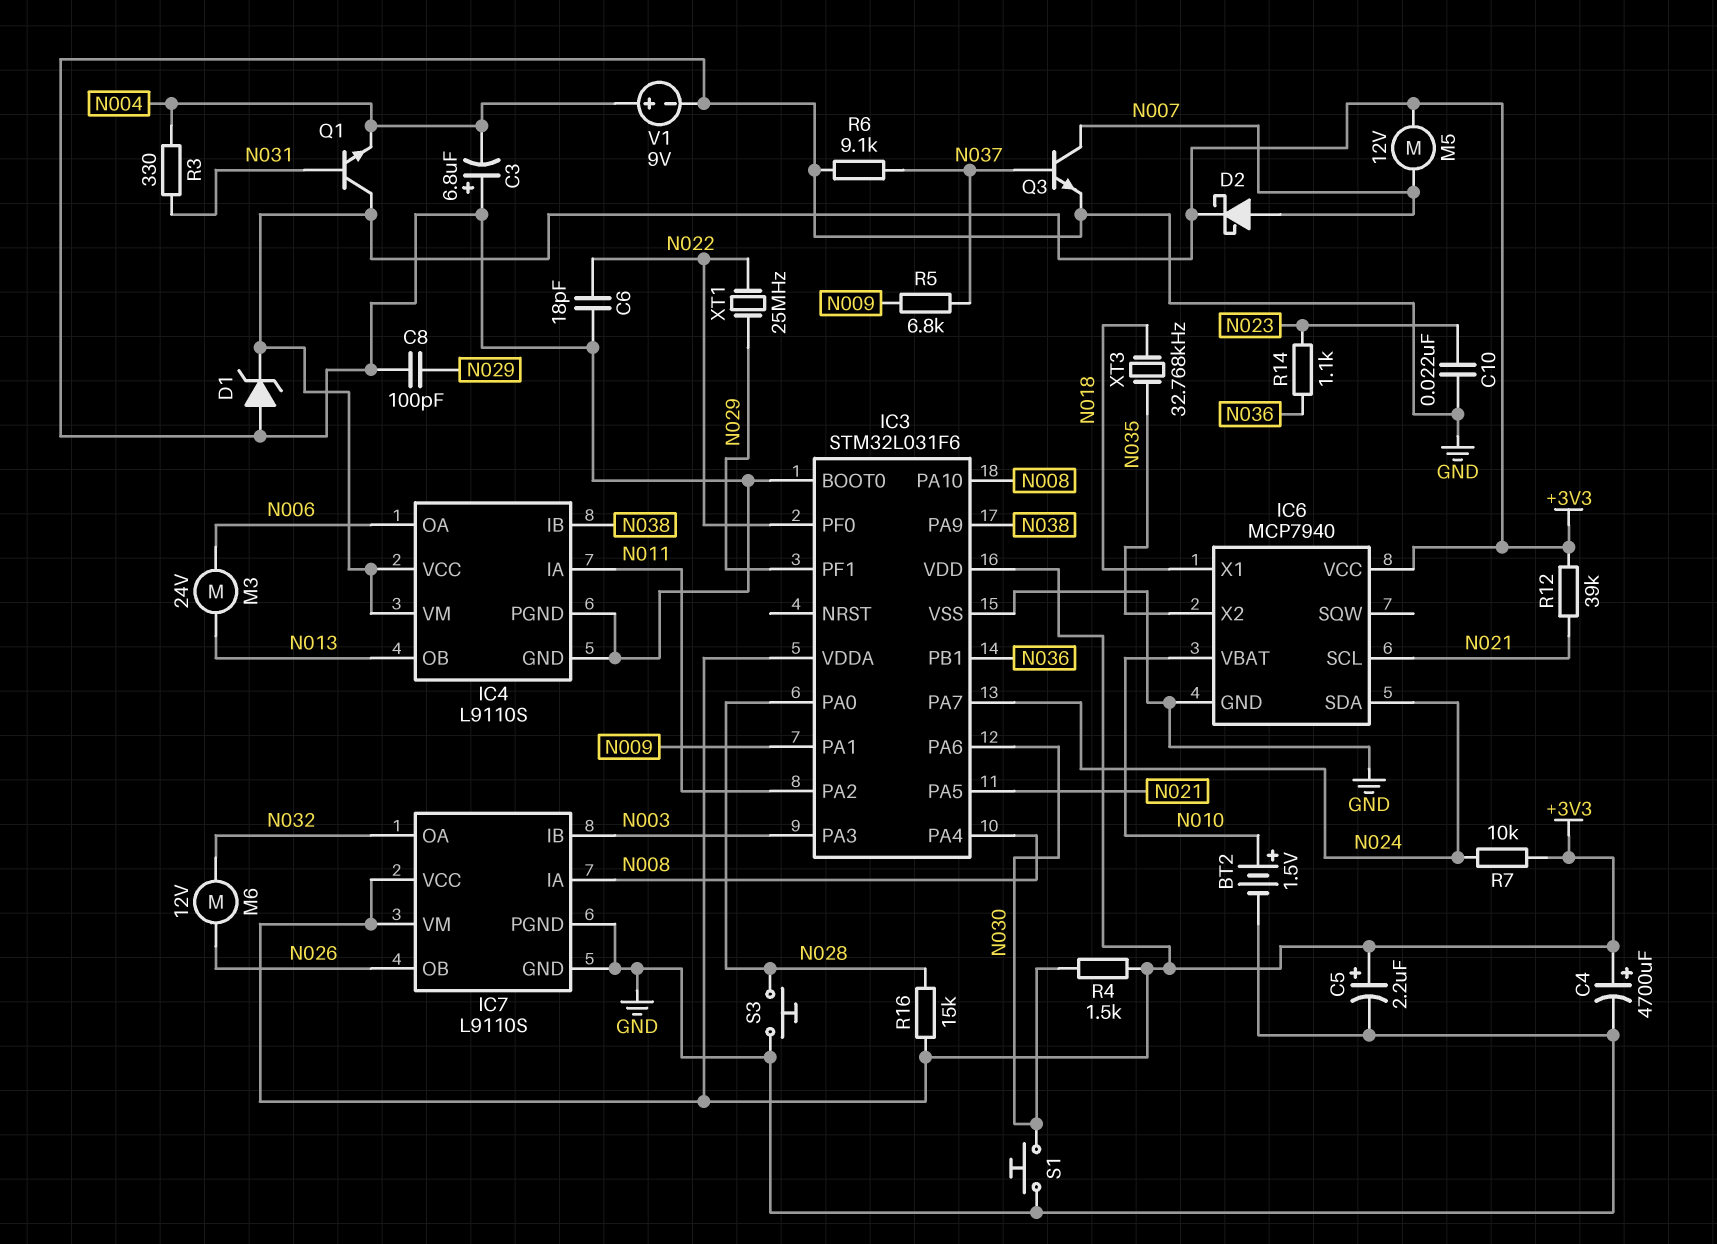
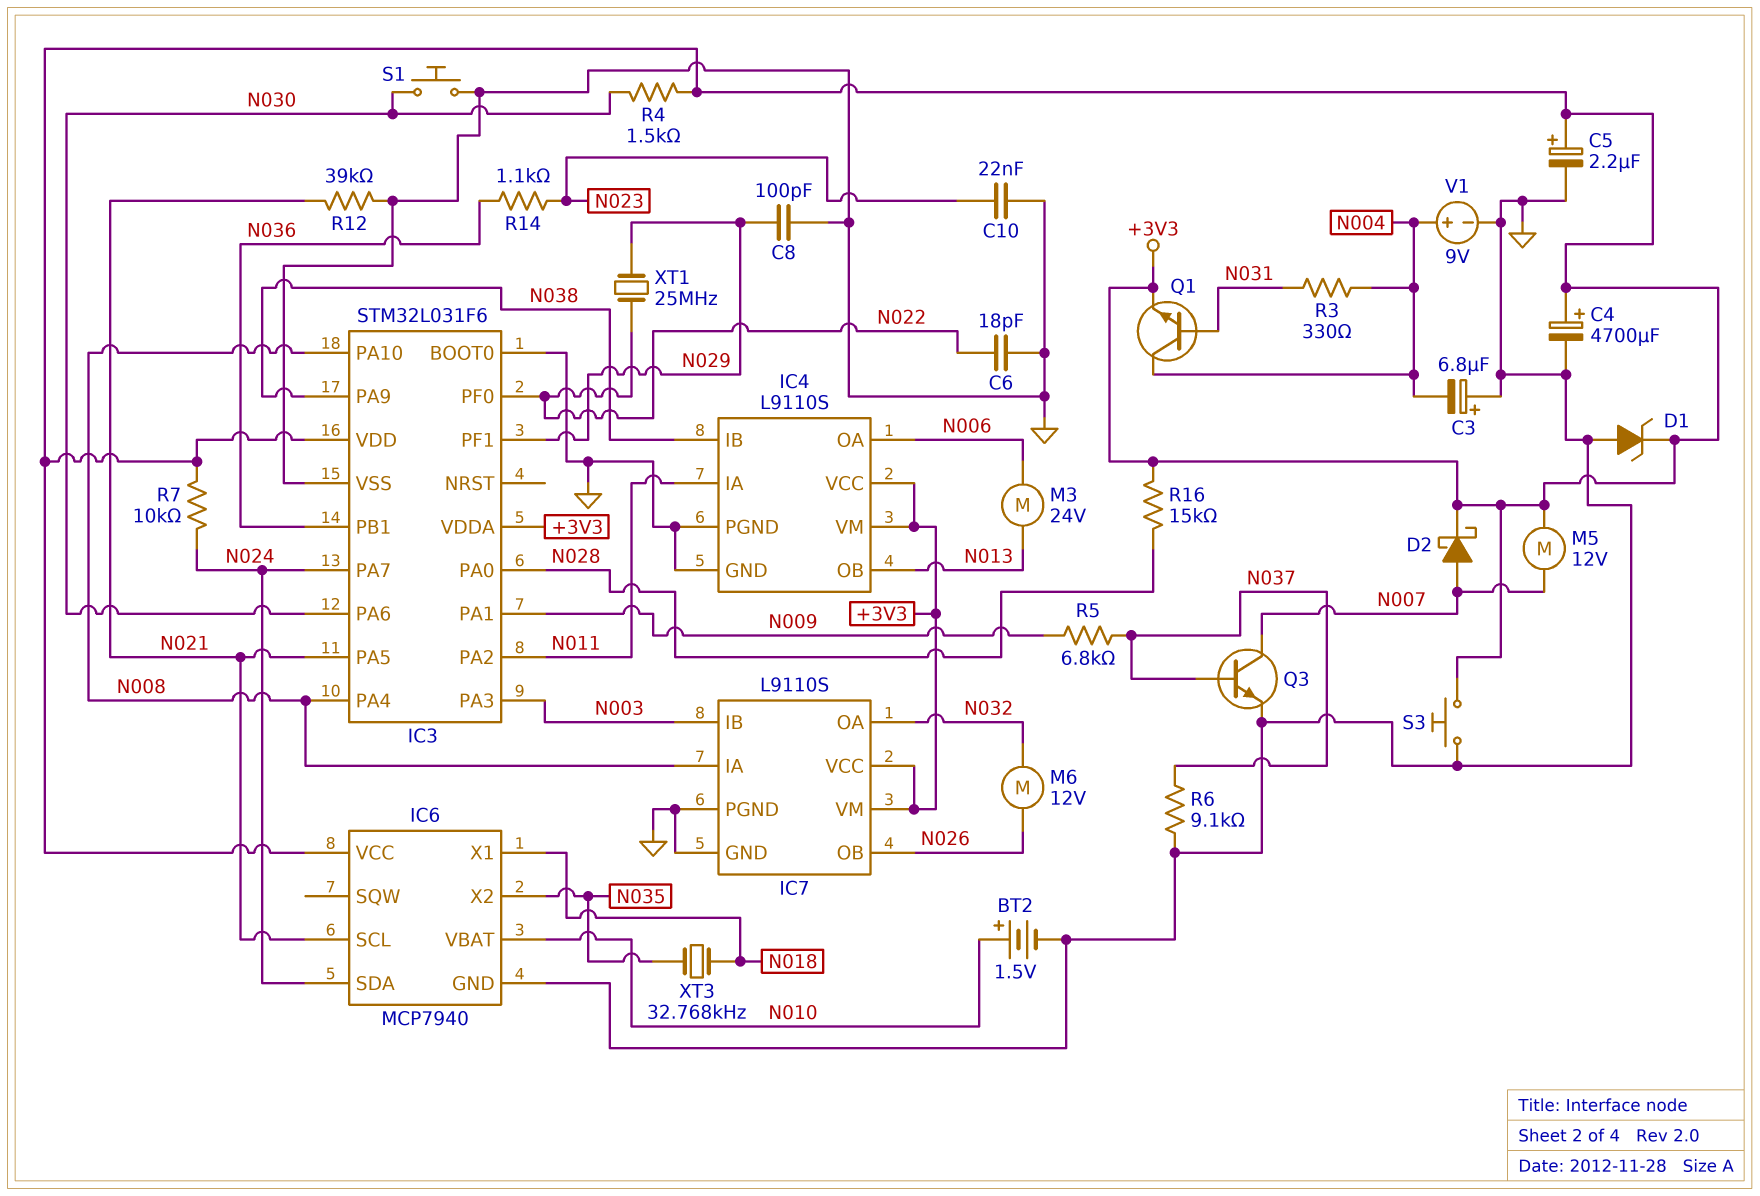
Q1: NPN (B N031, C +3V3, E N004) -> NPN (B N031, C N004, E +3V3)
R12: 39k (+3V3, N021) -> 39k (GND, N021)
S3: button (GND, N028) -> button (+3V3, GND)

